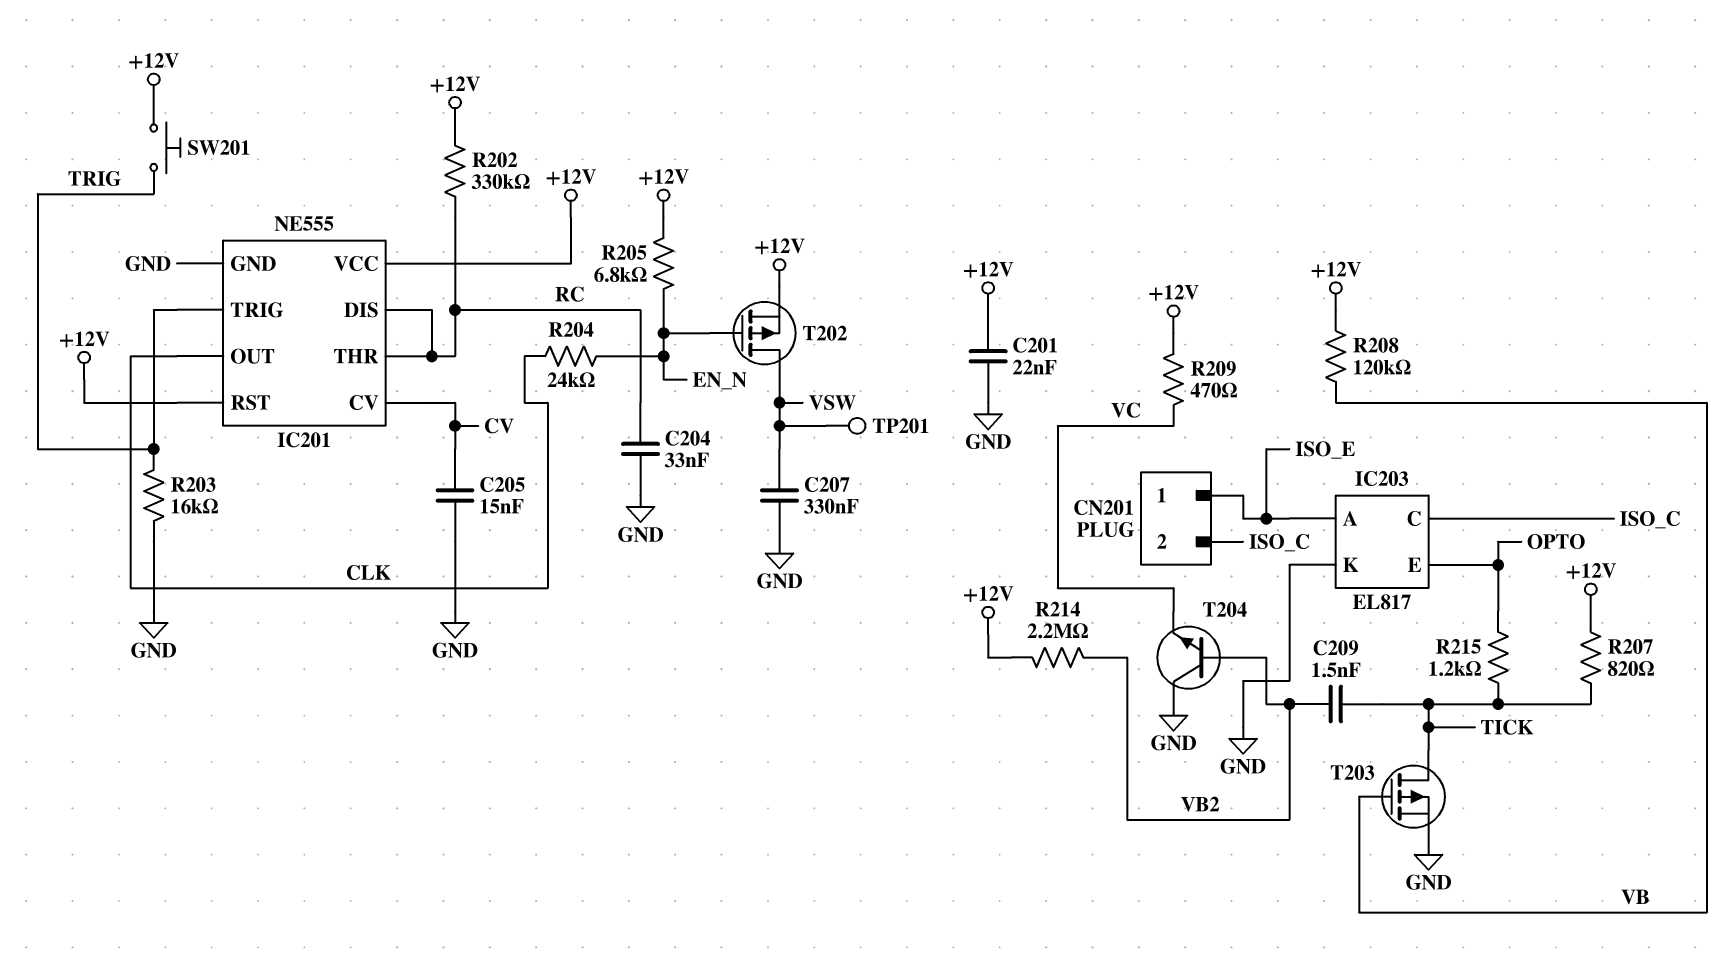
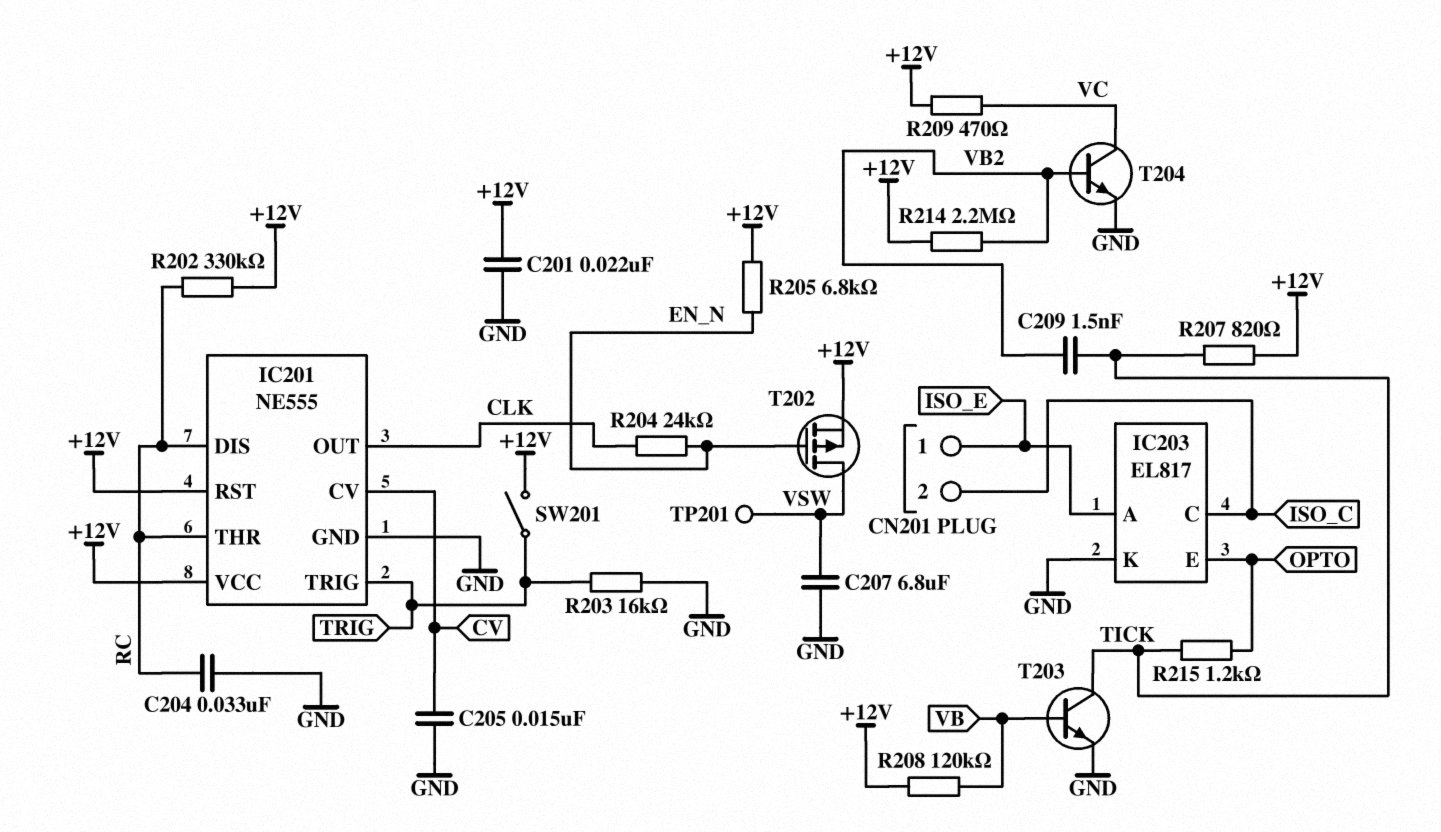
C207: 330nF (GND, VSW) -> 6.8uF (GND, VSW)
SW201: button (+12V, TRIG) -> switch (+12V, TRIG)
T203: PMOS (G VB, D TICK, S GND) -> NPN (B VB, C TICK, E GND)
T204: NPN (B VB2, C GND, E VC) -> NPN (B VB2, C VC, E GND)

